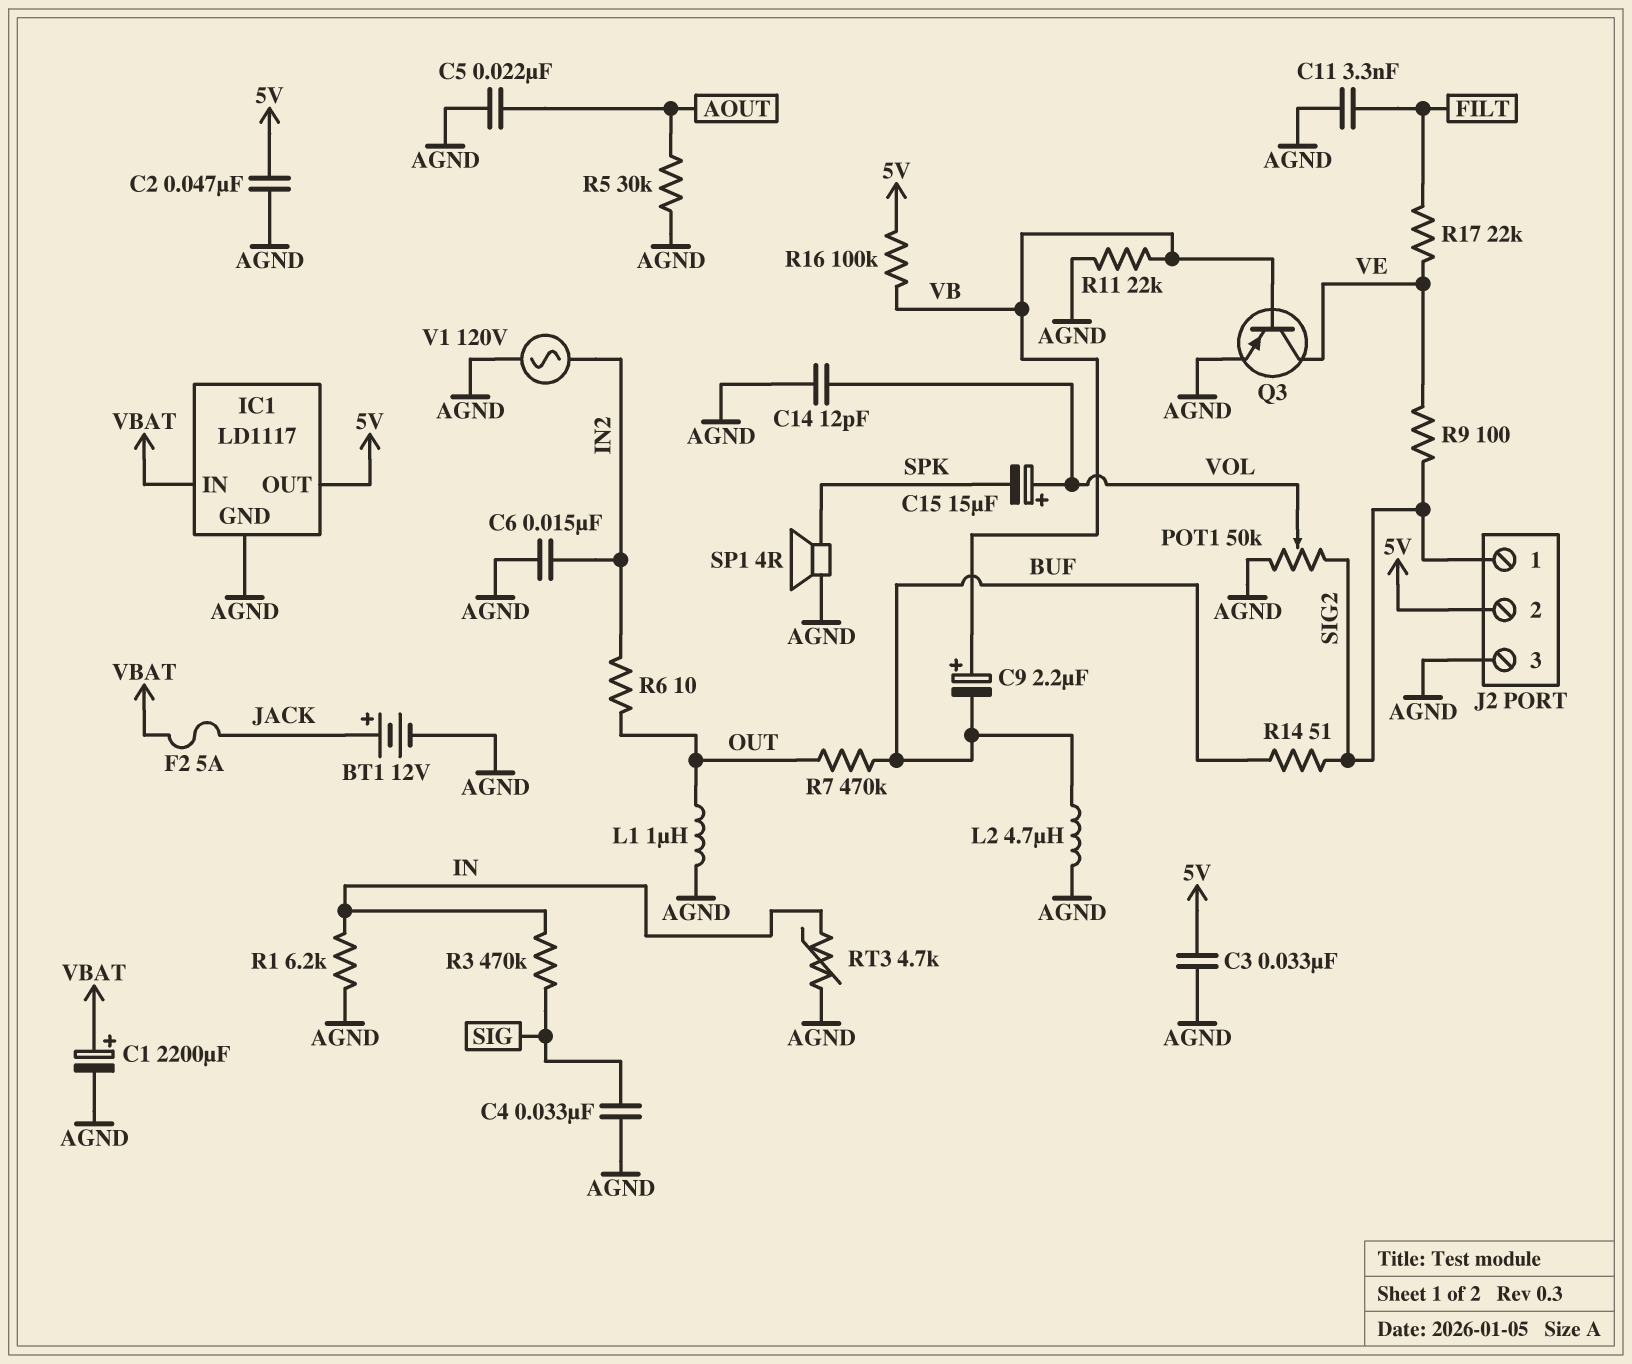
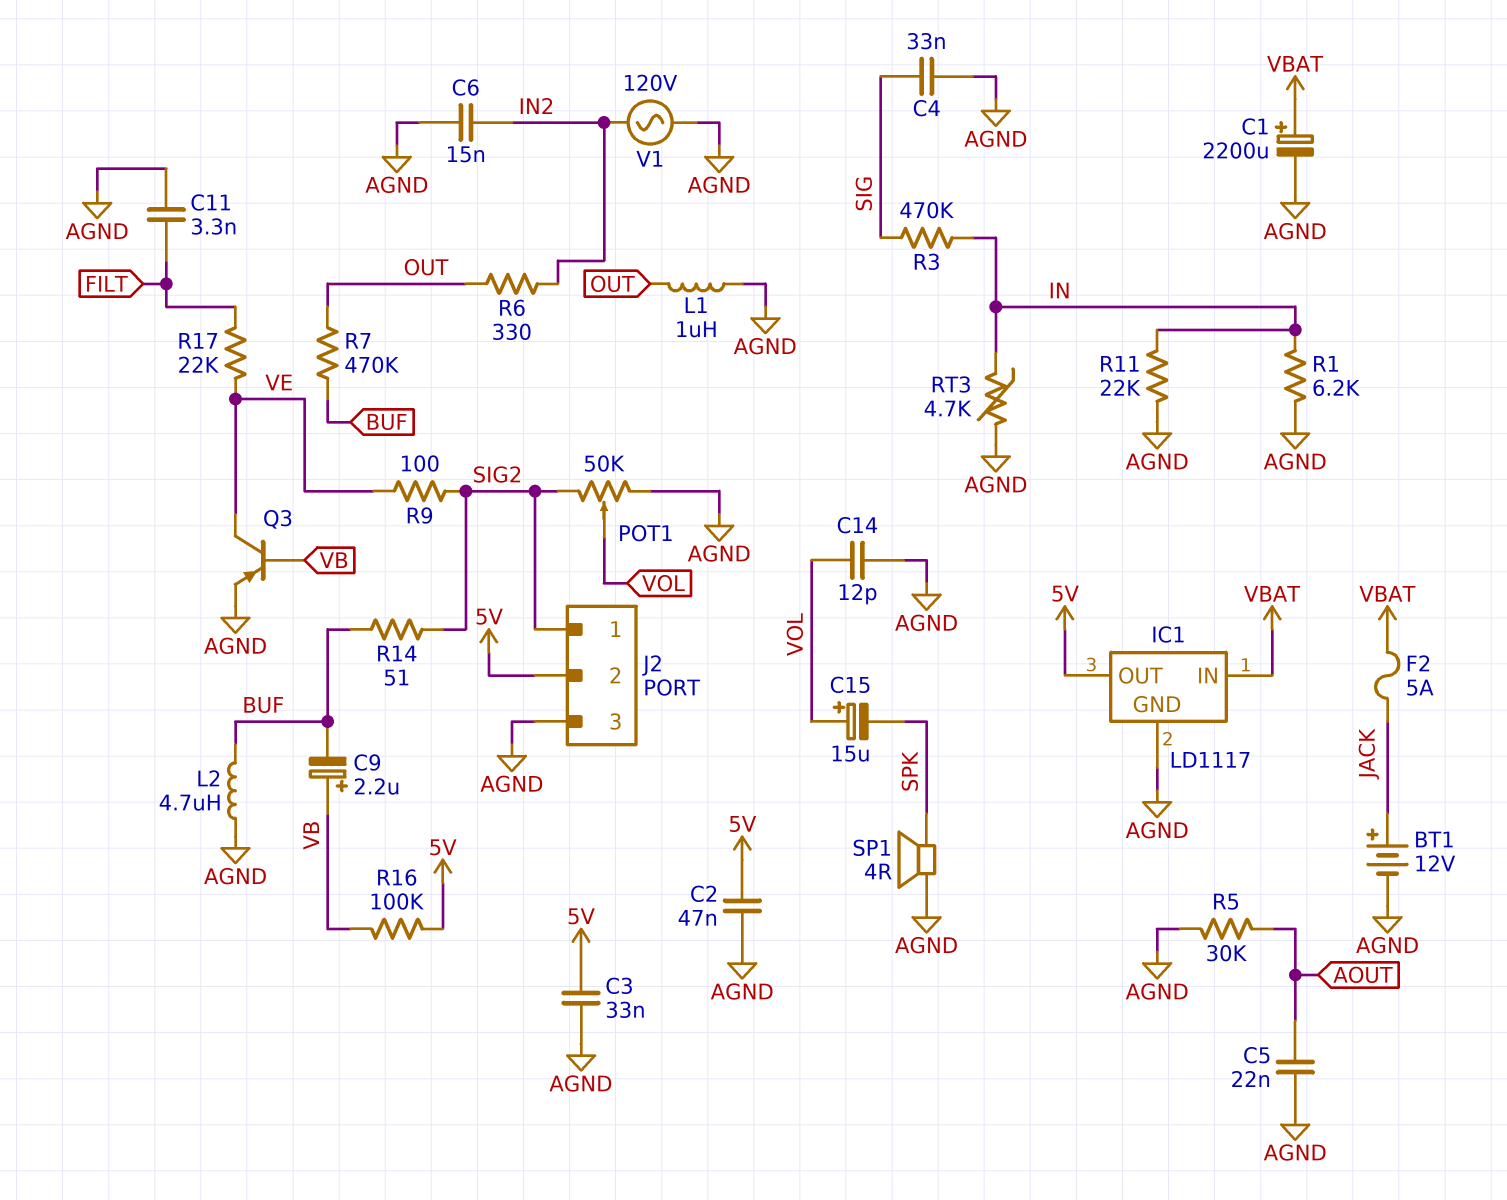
R6: 10 (IN2, OUT) -> 330 (IN2, OUT)
R11: 22k (AGND, VB) -> 22k (AGND, IN)

